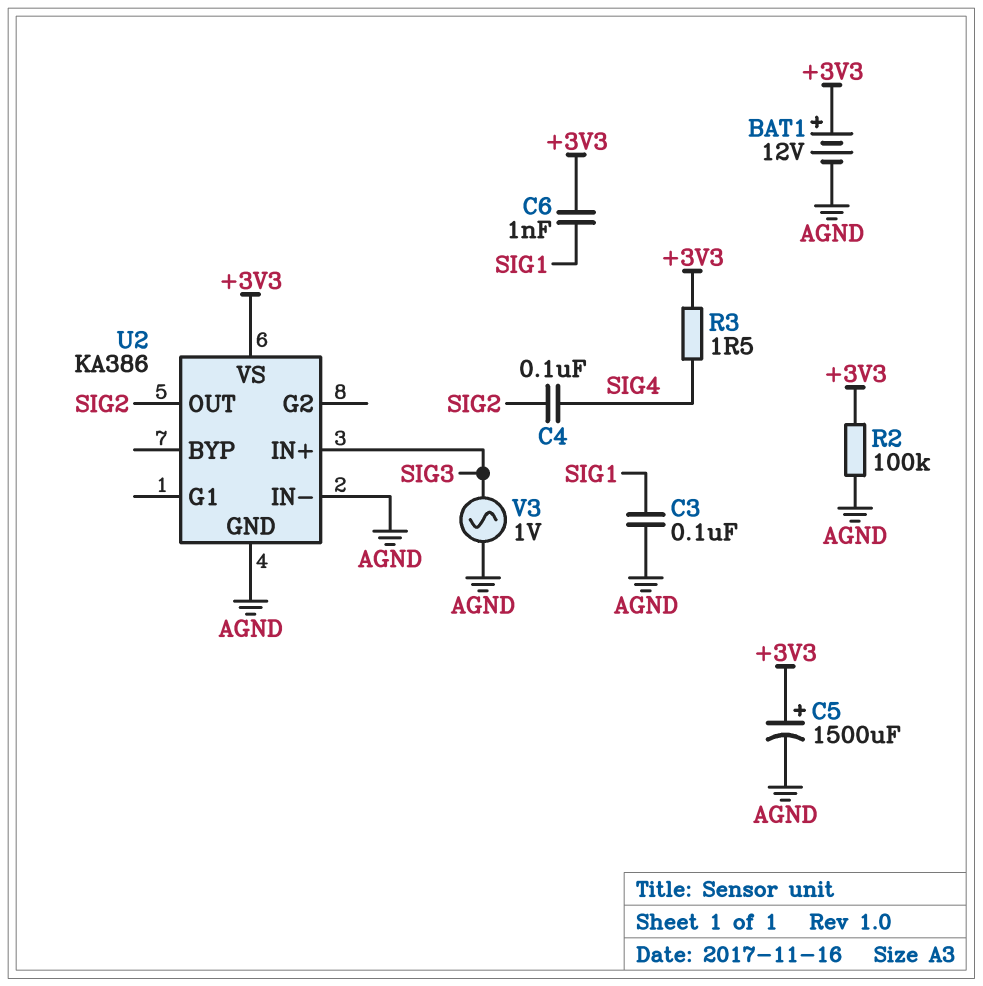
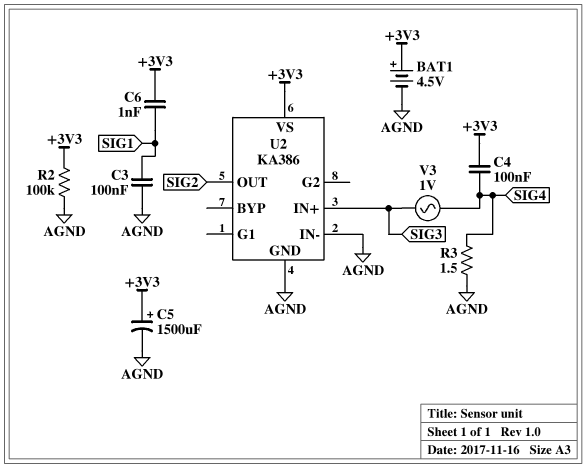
BAT1: 12V (plus +3V3, minus AGND) -> 4.5V (plus +3V3, minus AGND)
C4: 100nF (SIG2, SIG4) -> 100nF (+3V3, SIG4)
R3: 1.5 (+3V3, SIG4) -> 1.5 (AGND, SIG4)
V3: AC 1V (AGND, SIG3) -> AC 1V (SIG3, SIG4)

